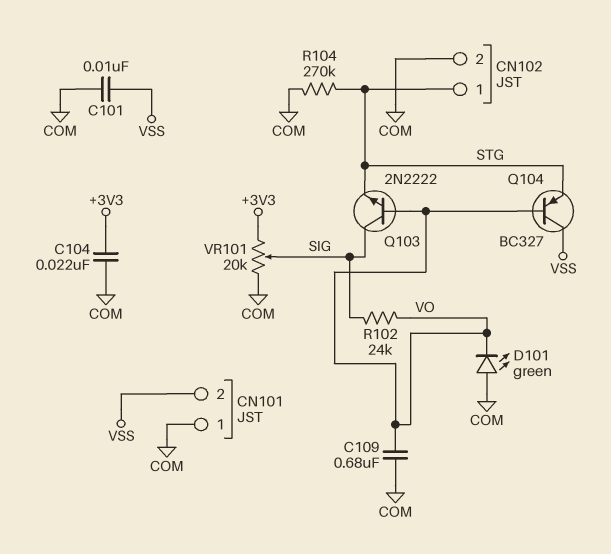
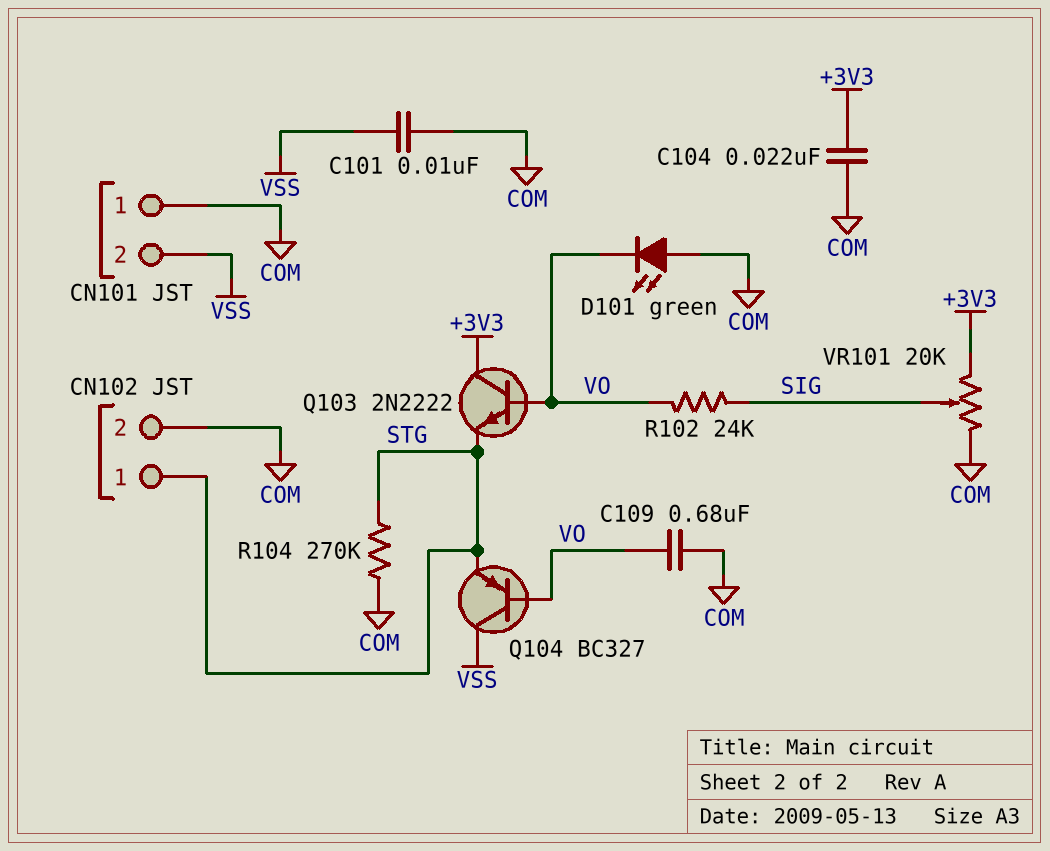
Q103: NPN 2N2222 (B VO, C SIG, E STG) -> NPN 2N2222 (B VO, C +3V3, E STG)

